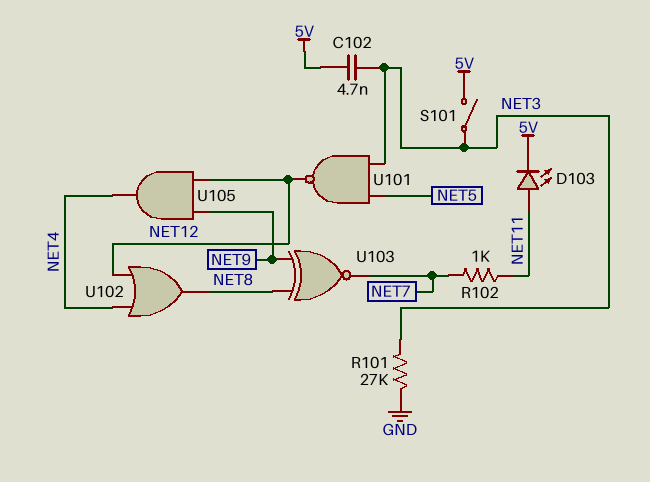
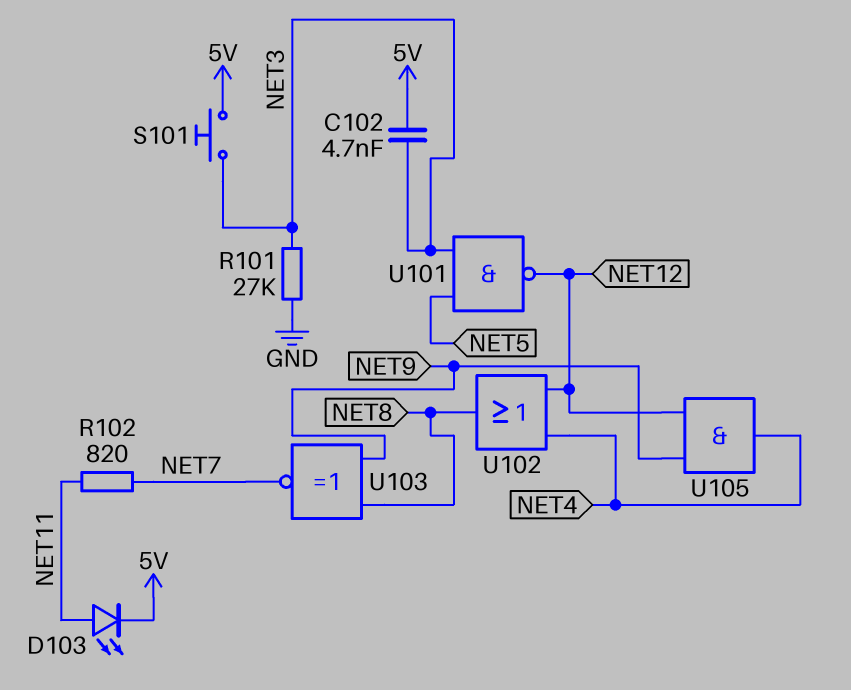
R102: 1k (NET7, NET11) -> 820 (NET7, NET11)
S101: switch (5V, NET3) -> button (5V, NET3)

